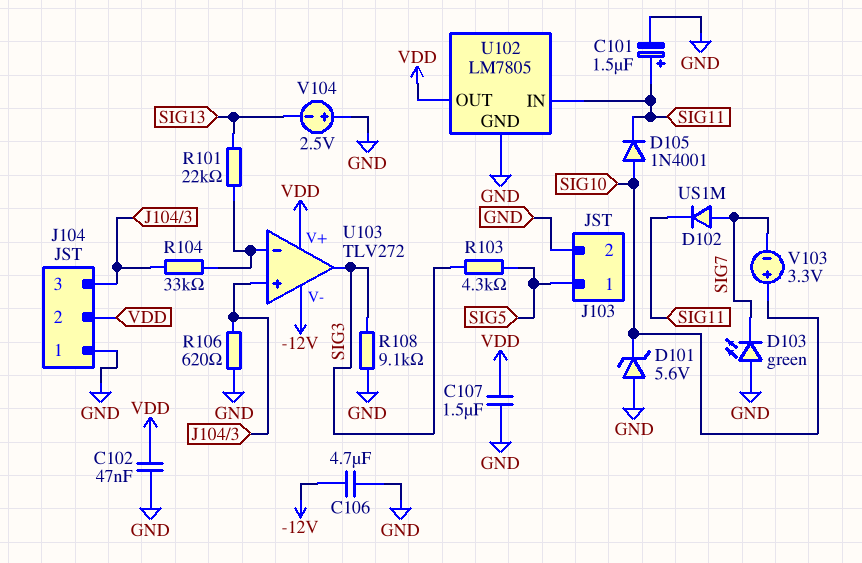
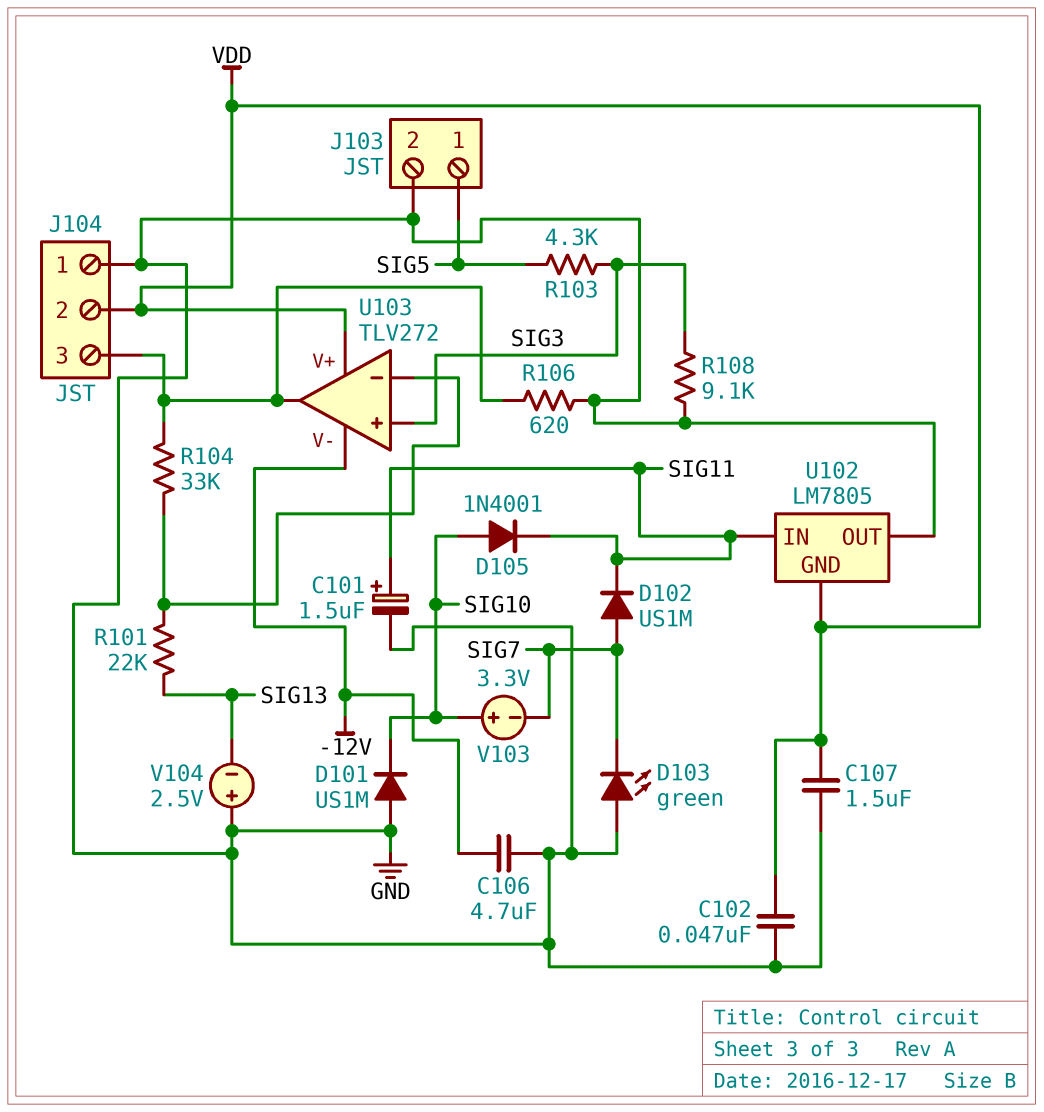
D101: zener 5.6V (A GND, K SIG10) -> diode US1M (A GND, K SIG10)
U102 pin GND: GND -> VDD
U102 pin OUT: VDD -> GND
U103 pin in+: J104/3 -> SIG3
U103 pin out: SIG3 -> J104/3

